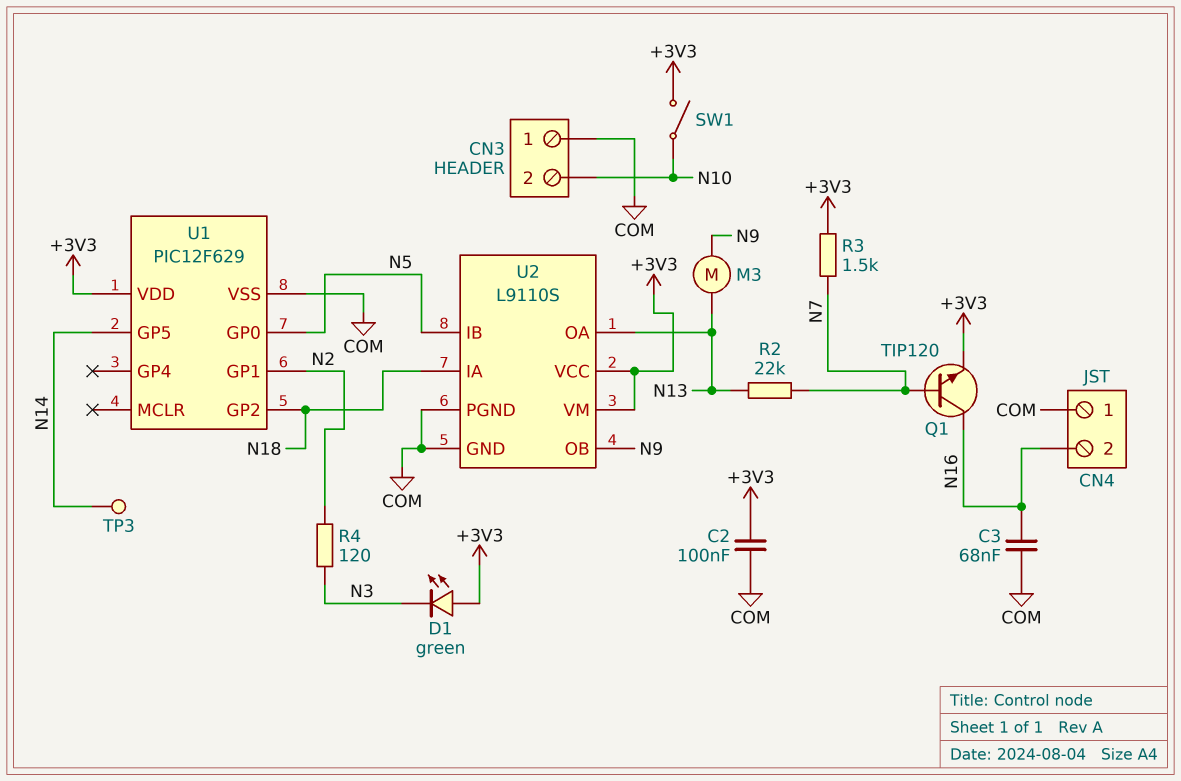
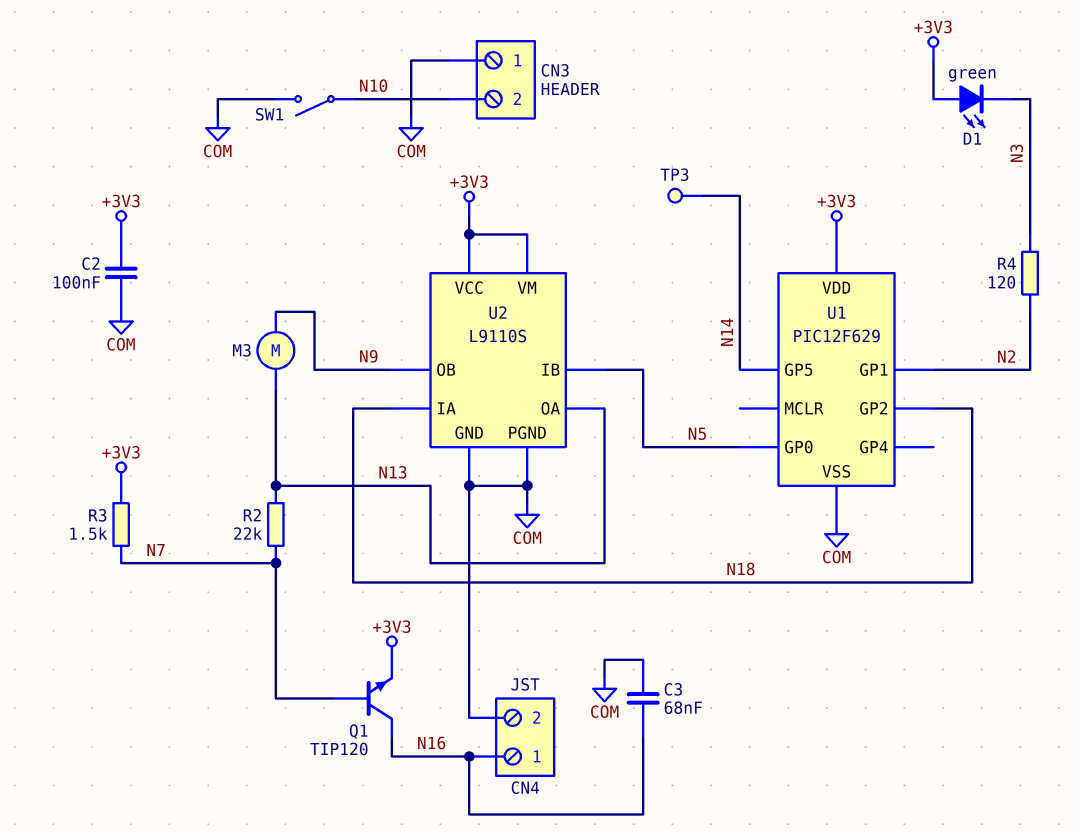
CN4 pin 1: COM -> N16
CN4 pin 2: N16 -> COM
SW1: switch (+3V3, N10) -> switch (COM, N10)

